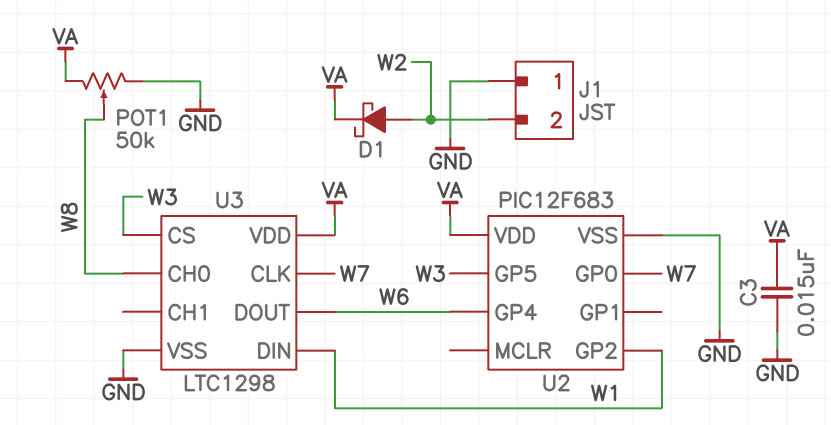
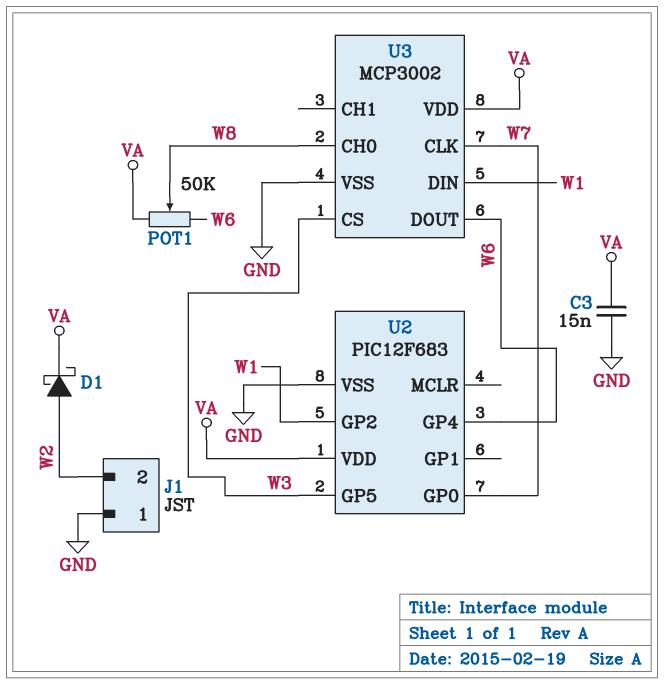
POT1: 50k (GND, VA, wiper W8) -> 50k (VA, W6, wiper W8)
U3: LTC1298 -> MCP3002

